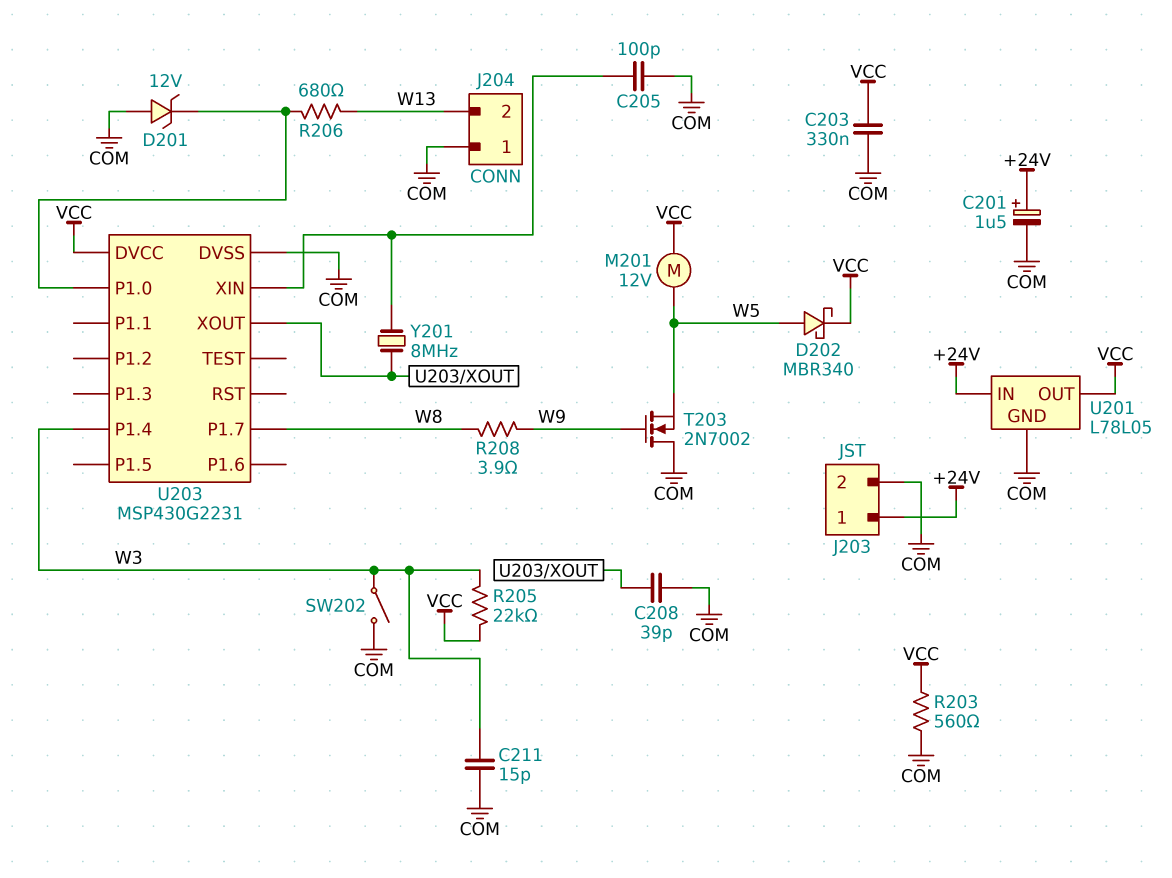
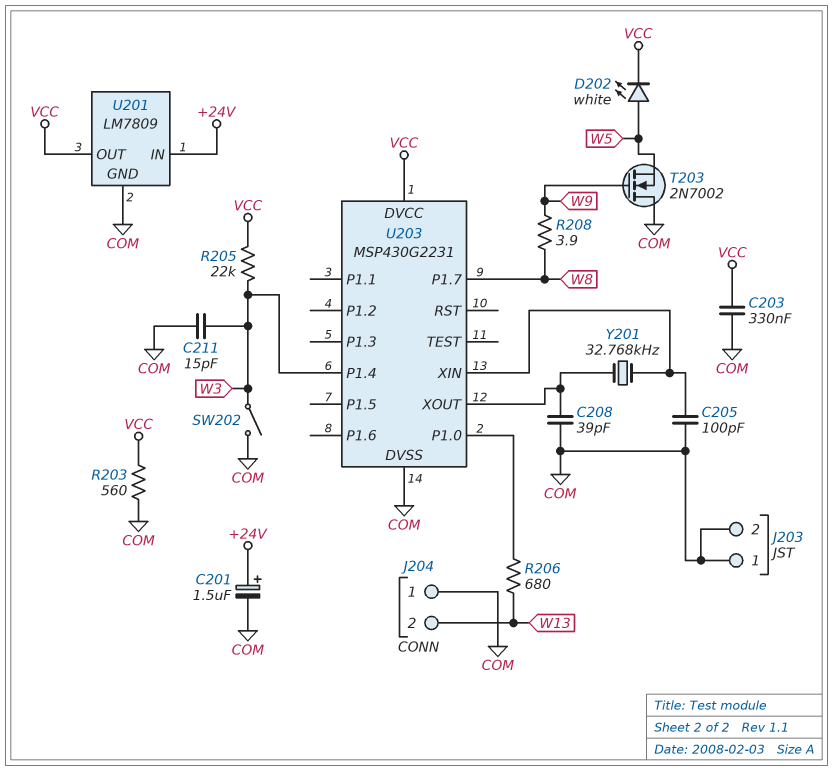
D201: zener 12V (A COM, K U203/P1.0) -> none
D202: schottky MBR340 (A W5, K VCC) -> LED white (A W5, K VCC)
J203 pin 1: +24V -> COM
M201: motor 12V (VCC, W5) -> none
U201: L78L05 -> LM7809
Y201: 8MHz (U203/XIN, U203/XOUT) -> 32.768kHz (U203/XIN, U203/XOUT)

